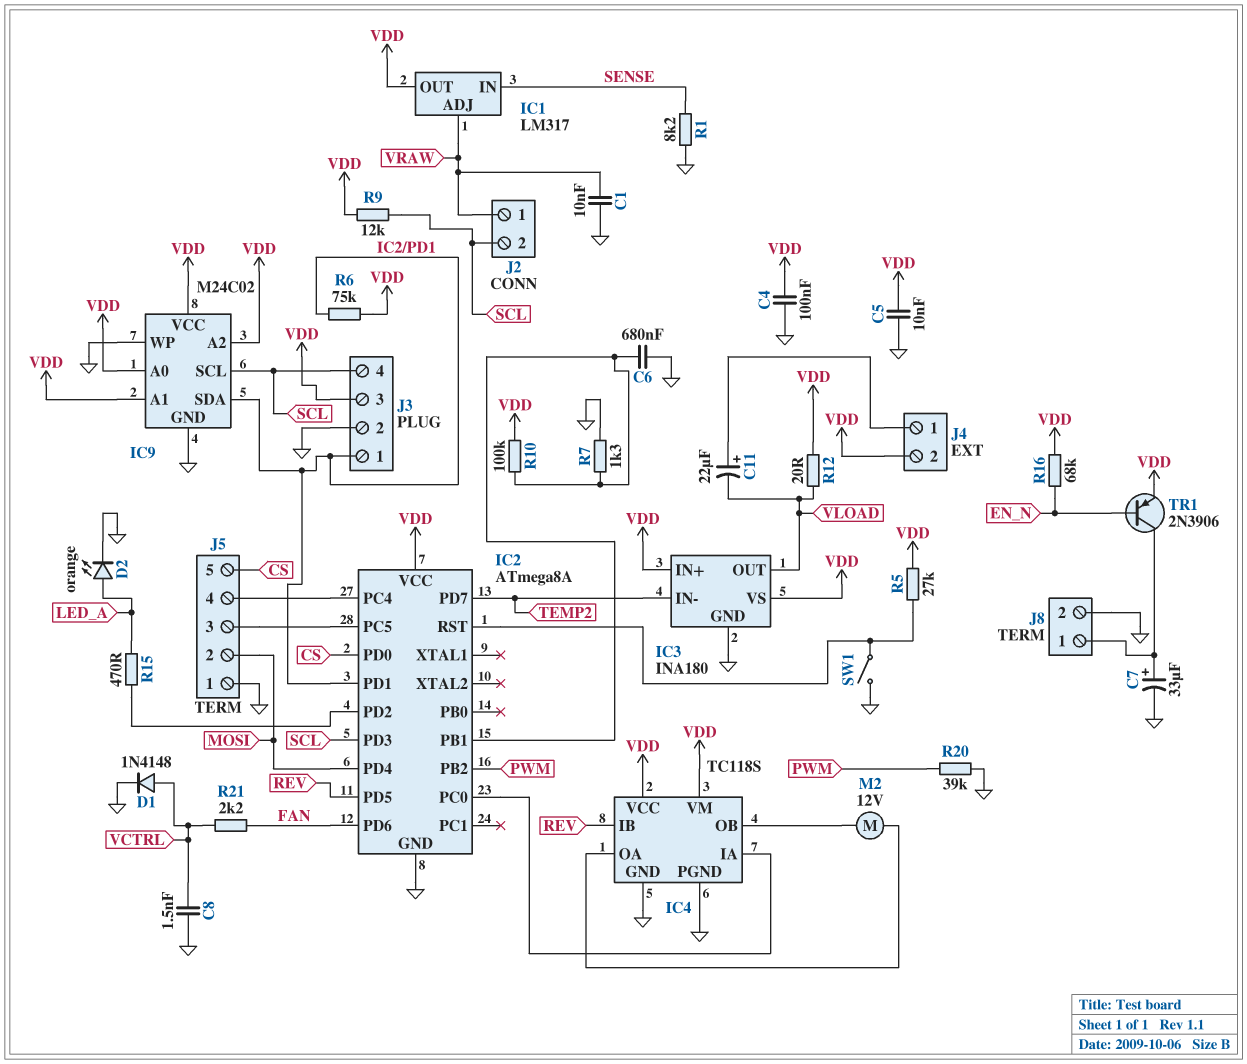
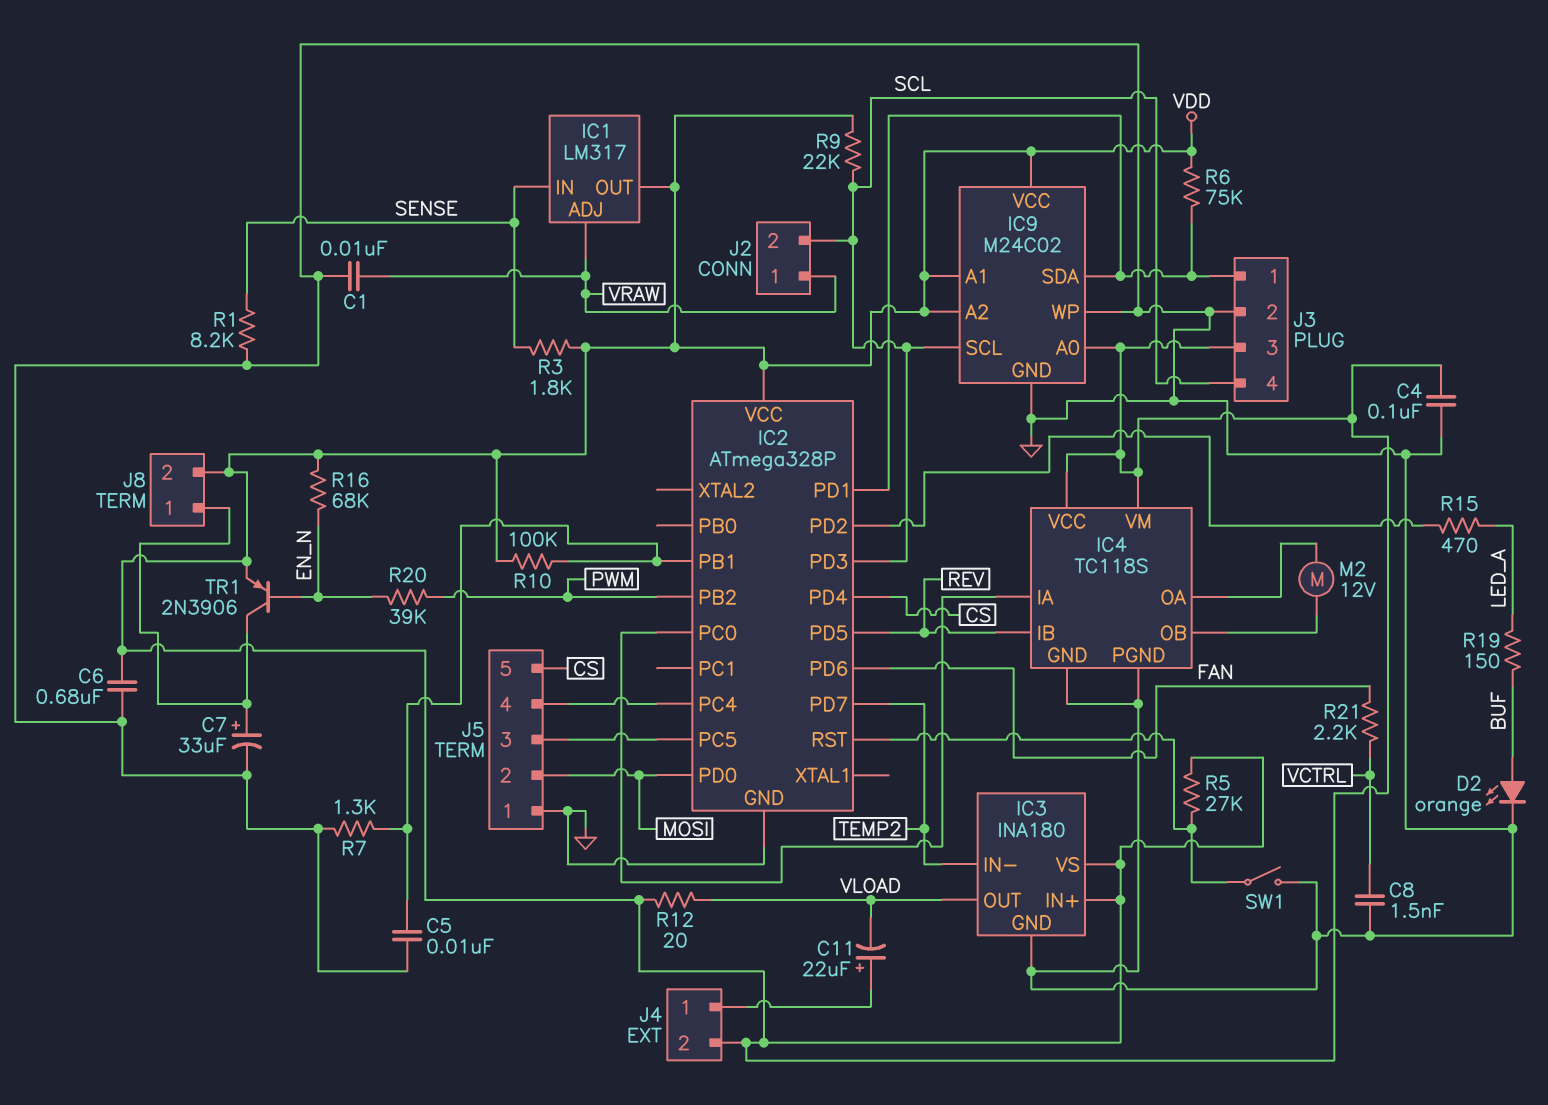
C5: 10nF (GND, VDD) -> 10nF (GND, IC2/PB1)
C6: 680nF (GND, IC2/PB1) -> 680nF (GND, VDD)
D1: diode 1N4148 (A VCTRL, K GND) -> none
D2: LED orange (A LED_A, K GND) -> LED orange (A BUF, K GND)
IC2: ATmega8A -> ATmega328P
IC2 pin PD0: CS -> MOSI
IC2 pin PD4: MOSI -> CS
J8 pin 2: GND -> VDD
R3: none -> 1.8k (SENSE, VDD)
R9: 12k (SCL, VDD) -> 22k (SCL, VDD)
R19: none -> 150 (BUF, LED_A)
R20: 39k (GND, PWM) -> 39k (EN_N, PWM)

